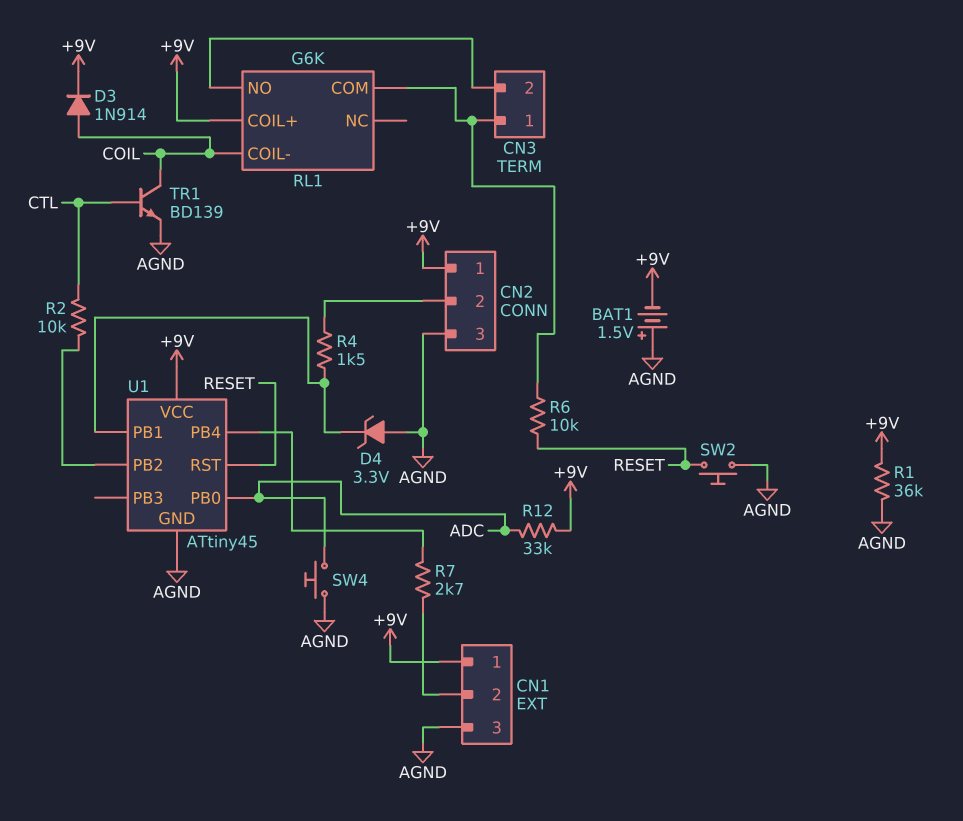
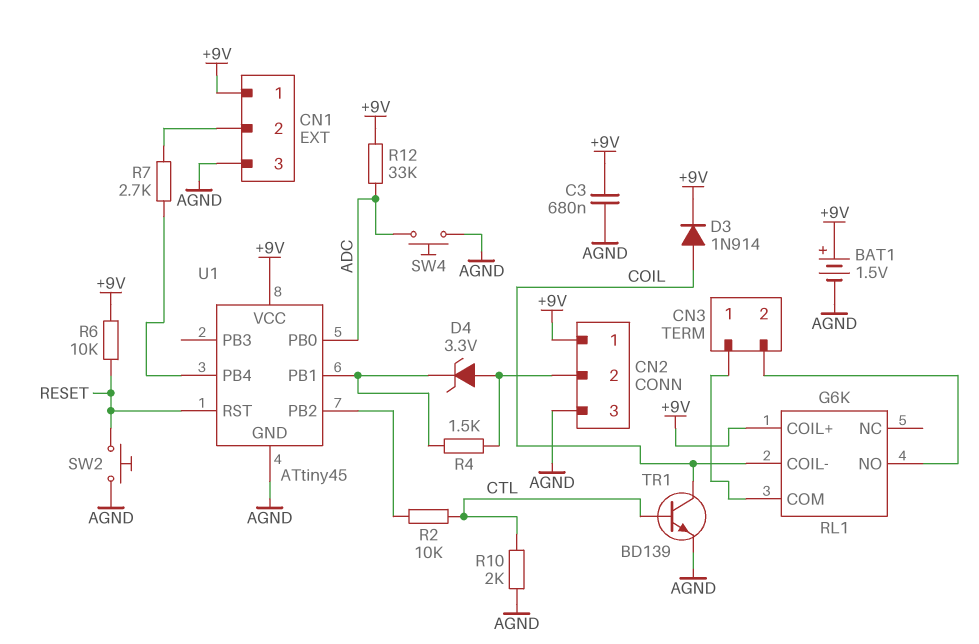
BAT1: 1.5V (plus AGND, minus +9V) -> 1.5V (plus +9V, minus AGND)
C3: none -> 680nF (+9V, AGND)
D4: zener 3.3V (A AGND, K U1/PB1) -> zener 3.3V (A CN2/2, K U1/PB1)
R1: 36k (+9V, AGND) -> none
R6: 10k (CN3/1, RESET) -> 10k (+9V, RESET)
R10: none -> 2k (AGND, CTL)

